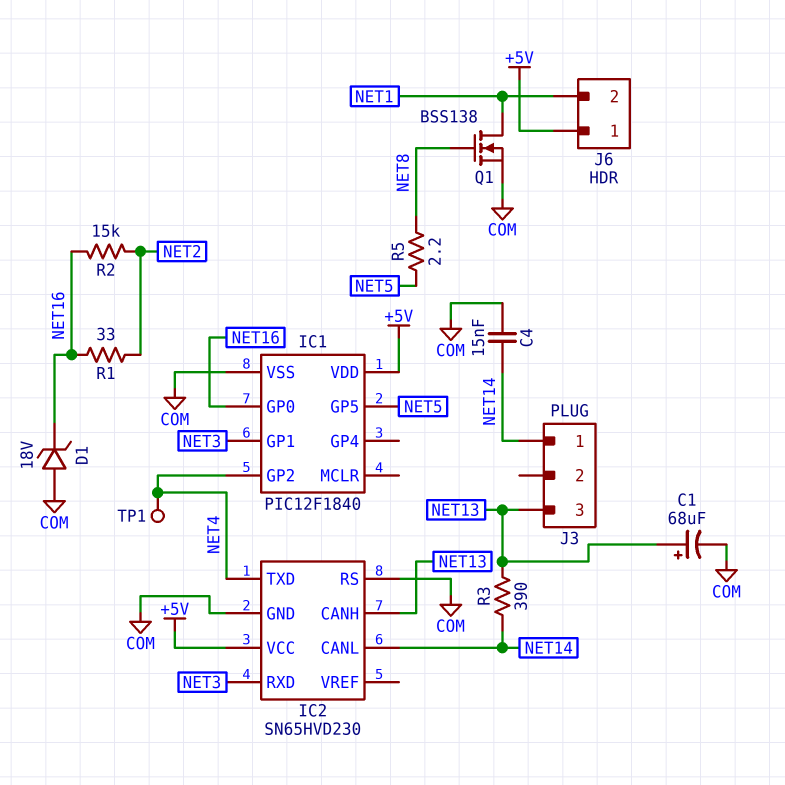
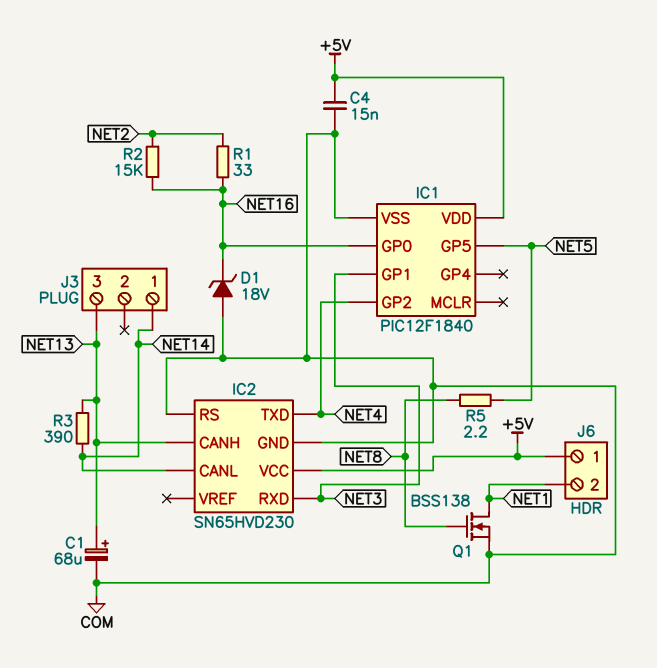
C4: 15nF (COM, NET14) -> 15nF (+5V, COM)
TP1: test point (NET4) -> none

